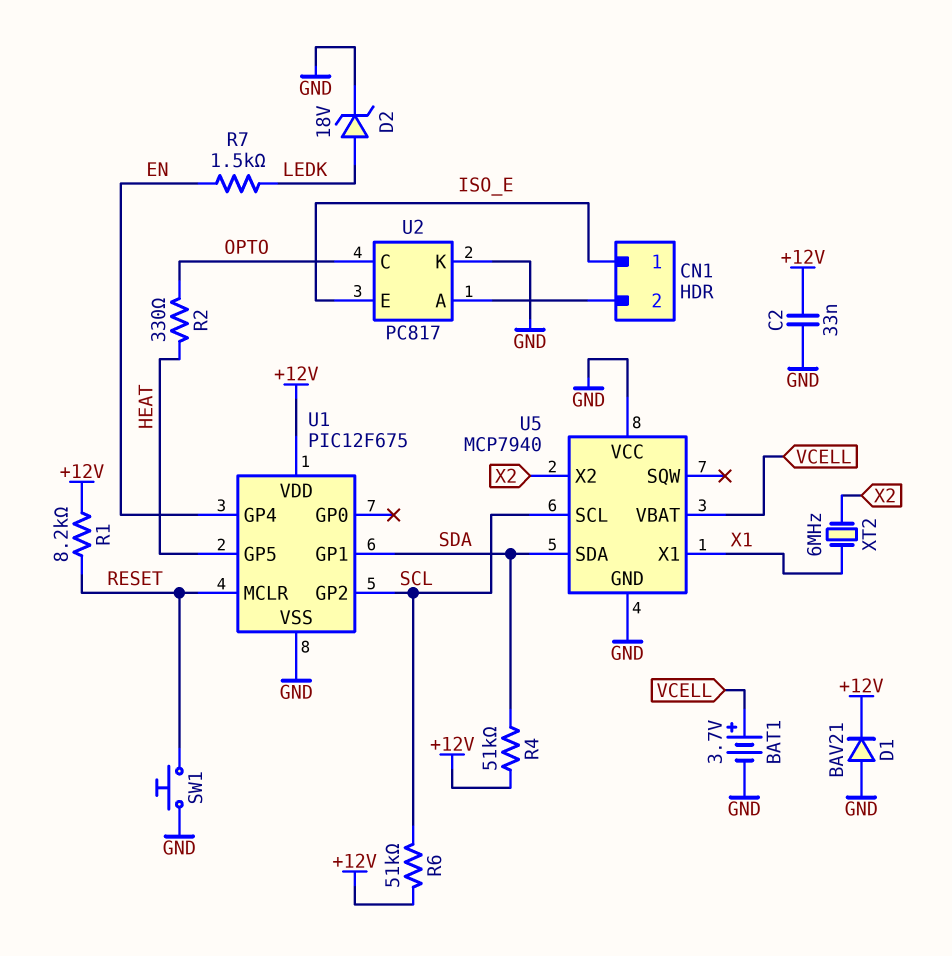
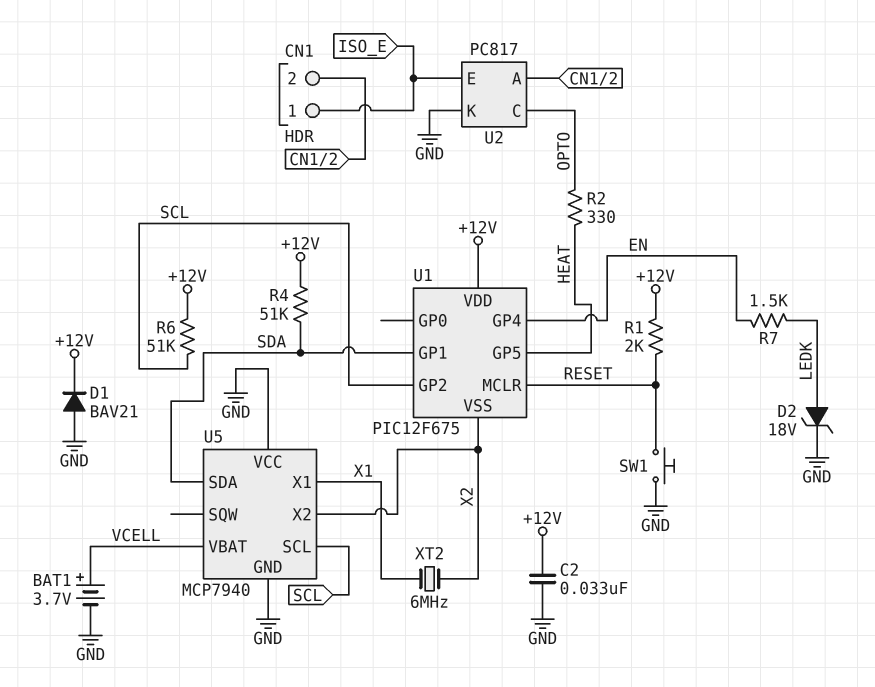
R1: 8.2k (+12V, RESET) -> 2k (+12V, RESET)
U1 pin VSS: GND -> X2

